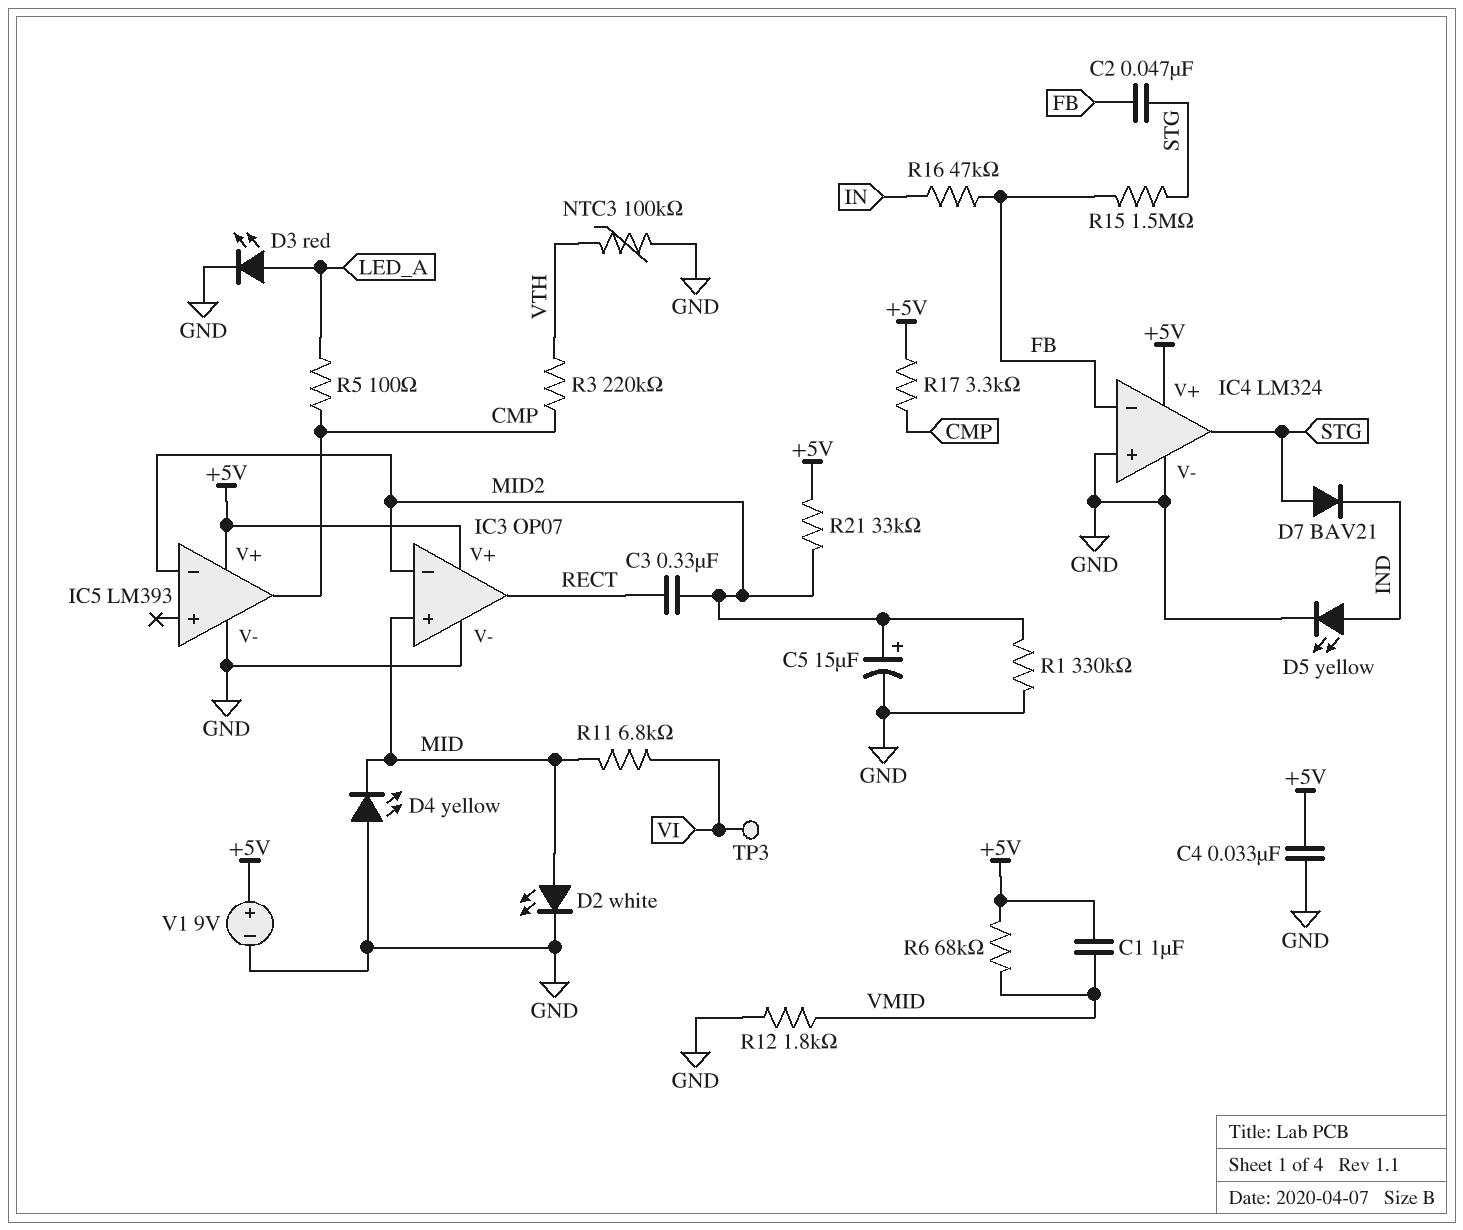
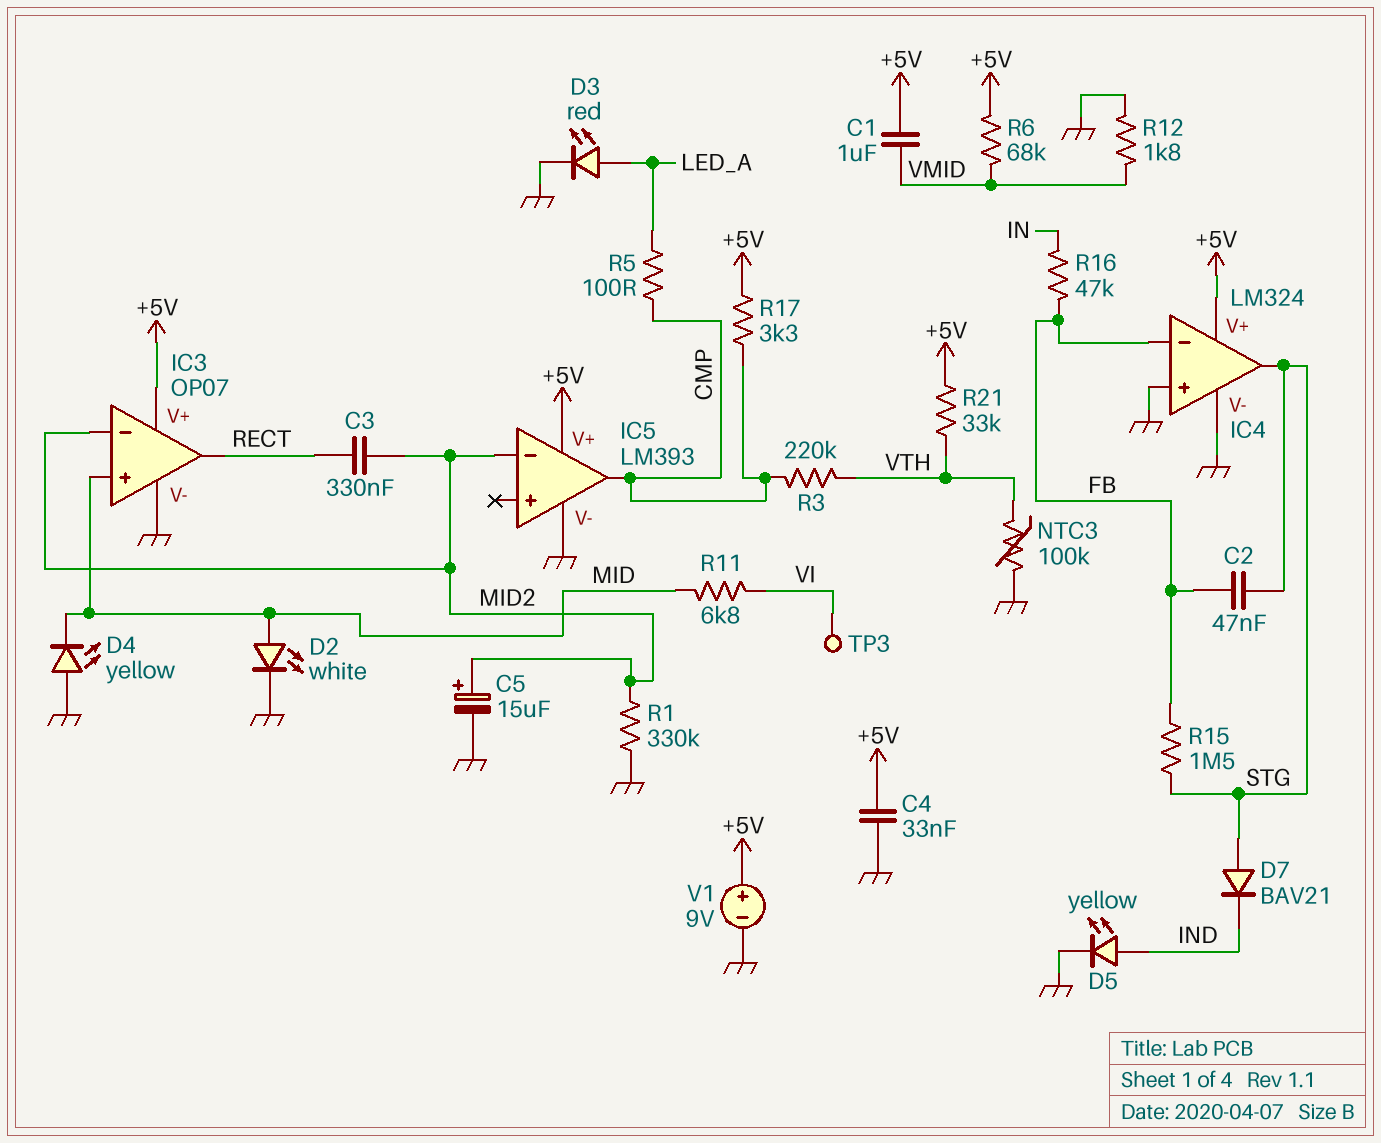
R21: 33k (+5V, MID2) -> 33k (+5V, VTH)

